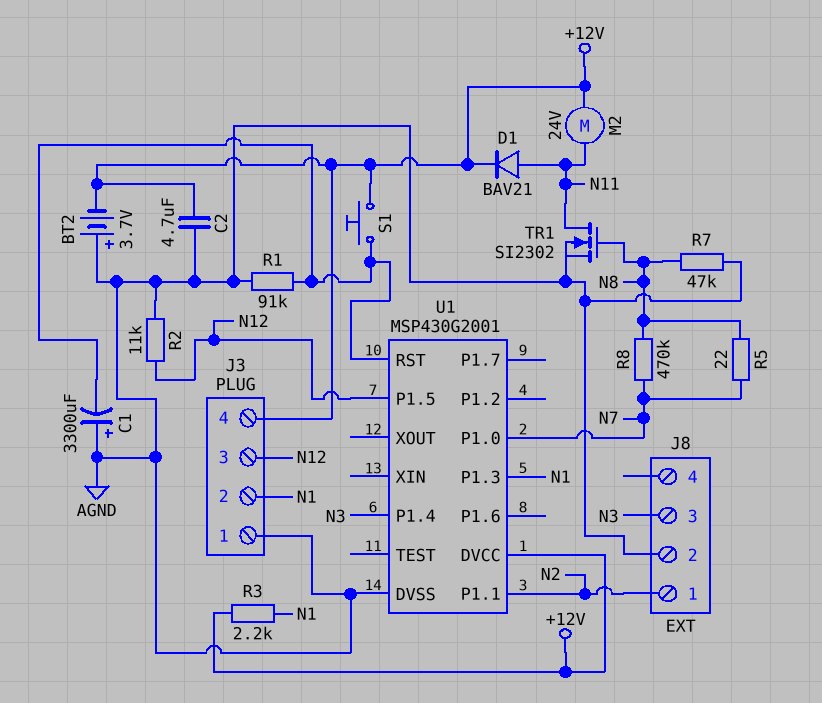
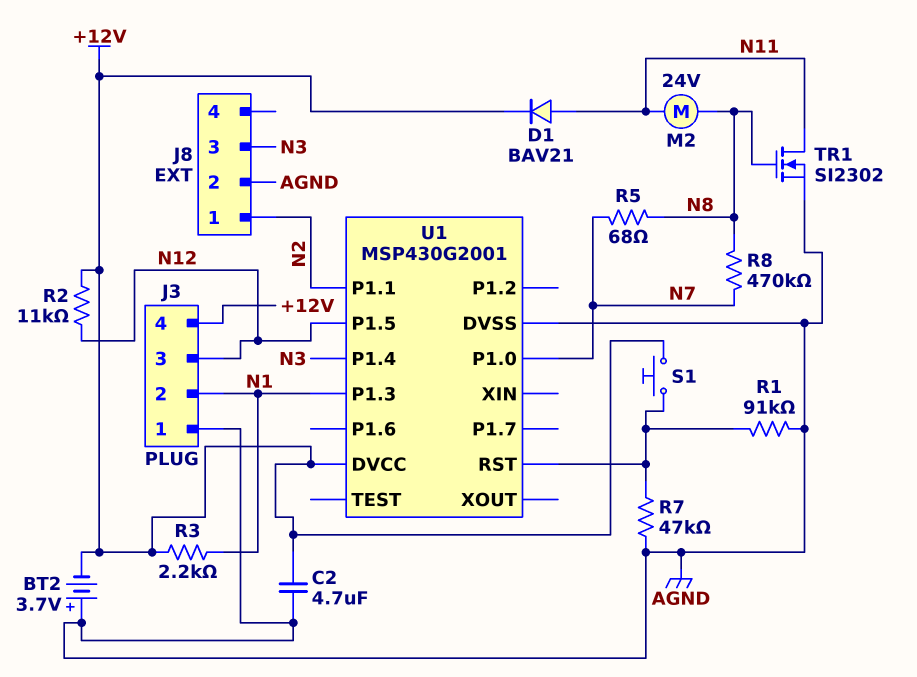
C1: 3300uF (plus AGND, minus U1/RST) -> none
M2: motor 24V (+12V, N11) -> motor 24V (N8, N11)
R2: 11k (AGND, N12) -> 11k (+12V, N12)
R5: 22 (N7, N8) -> 68 (N7, N8)
R7: 47k (AGND, N8) -> 47k (AGND, U1/RST)

